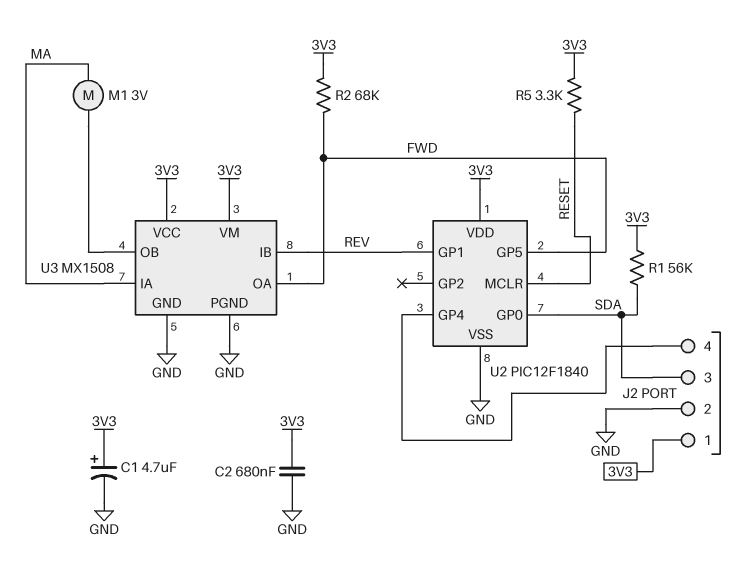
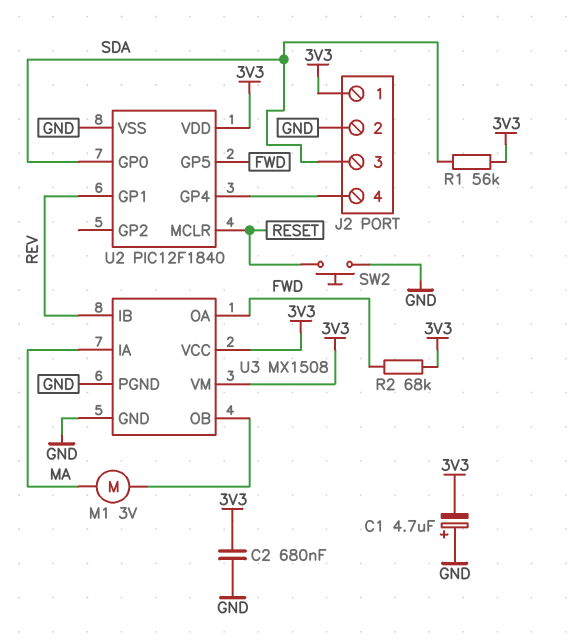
C1: 4.7uF (plus 3V3, minus GND) -> 4.7uF (plus GND, minus 3V3)
R5: 3.3k (3V3, RESET) -> none
SW2: none -> button (GND, RESET)

